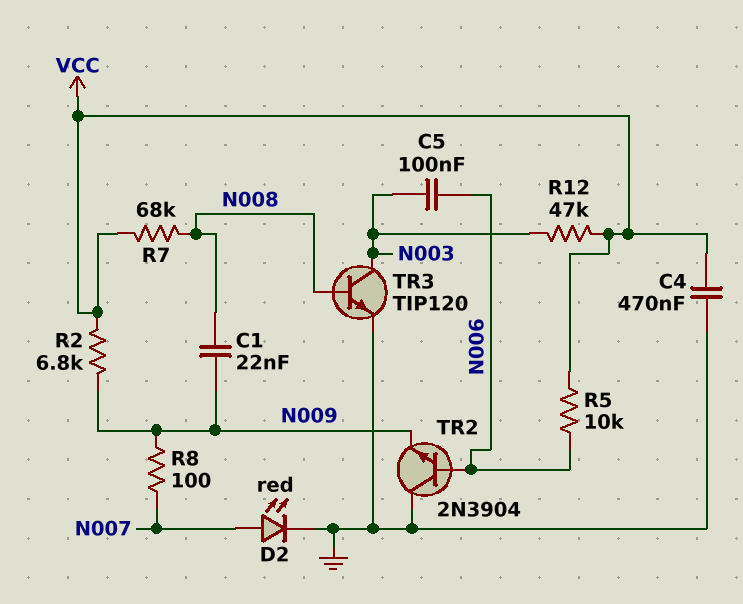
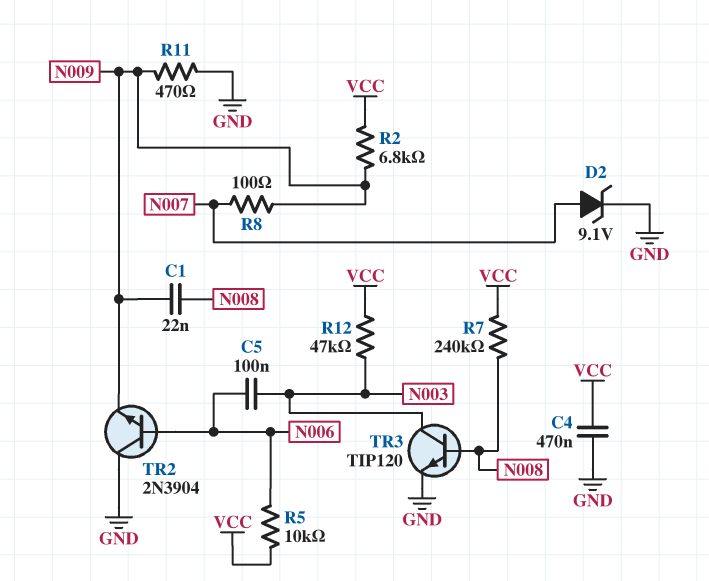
D2: LED red (A N007, K GND) -> zener 9.1V (A N007, K GND)
R7: 68k (N008, VCC) -> 240k (N008, VCC)
R11: none -> 470 (GND, N009)

